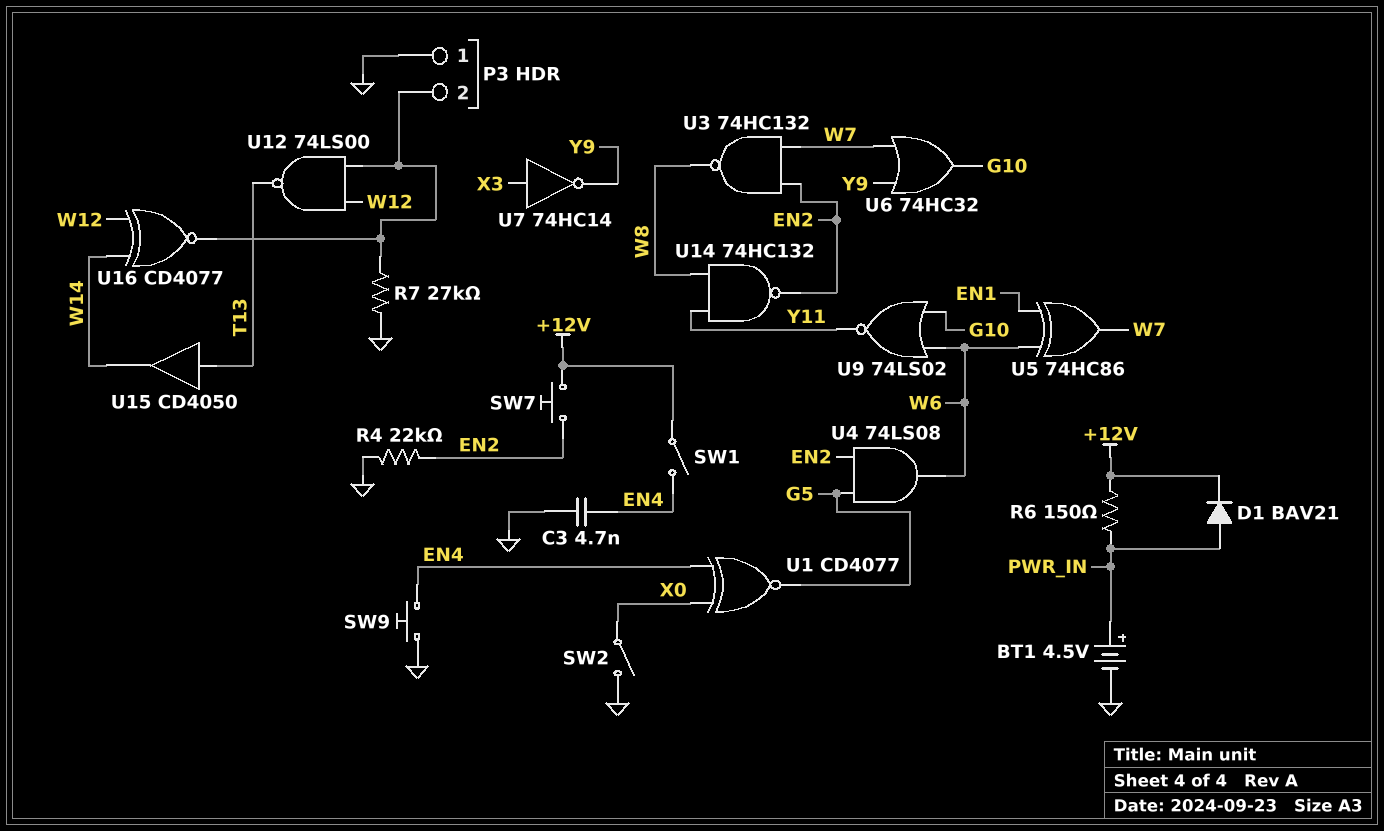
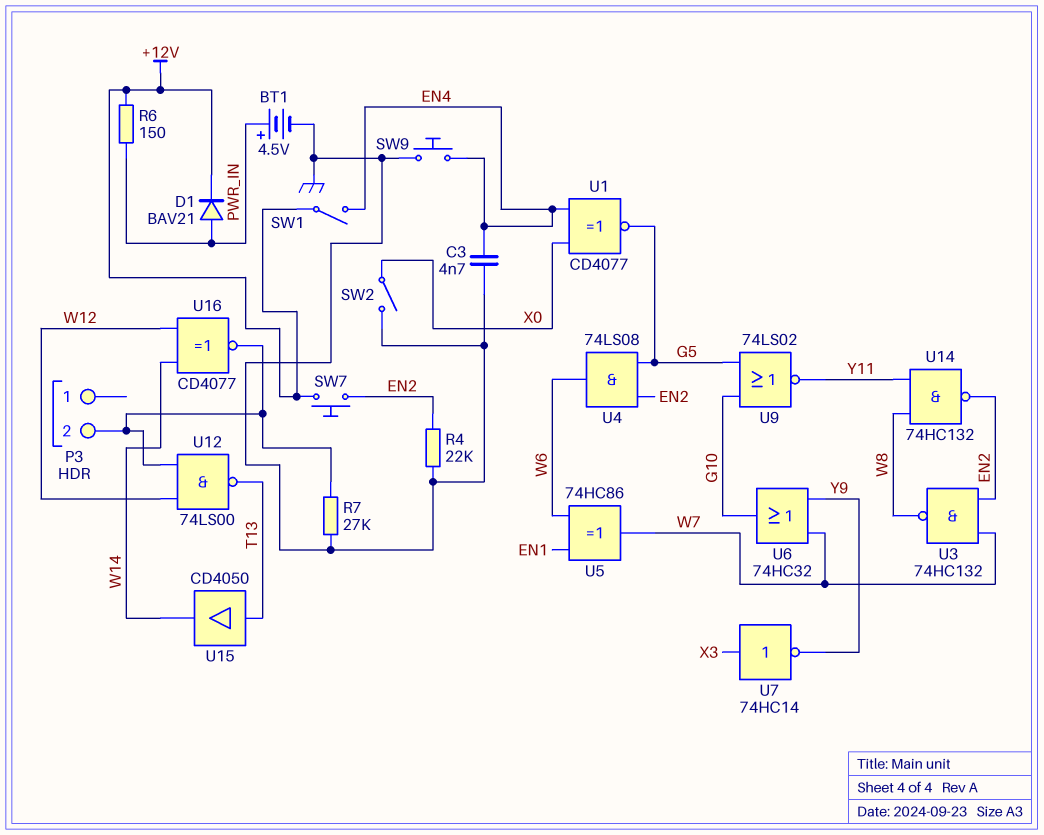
P3 pin 1: GND -> none
U9: NOR 74LS02 (in G10, in W6, out Y11) -> NOR 74LS02 (in G5, in G10, out Y11)

